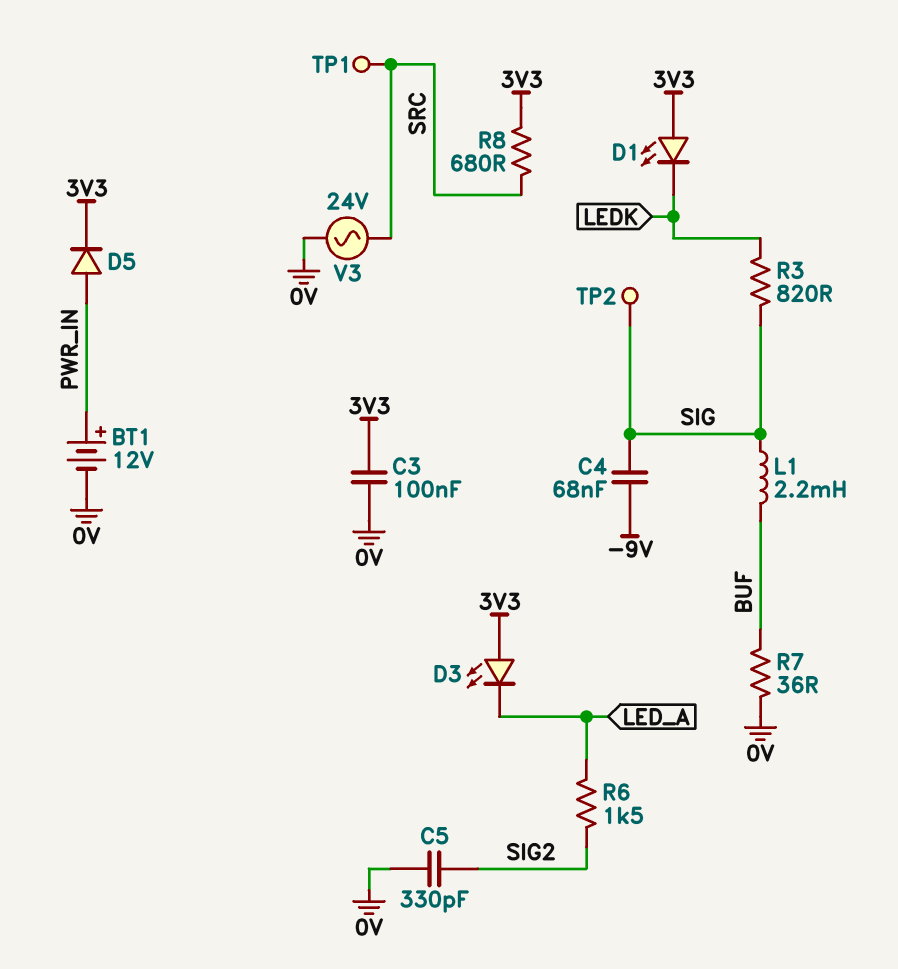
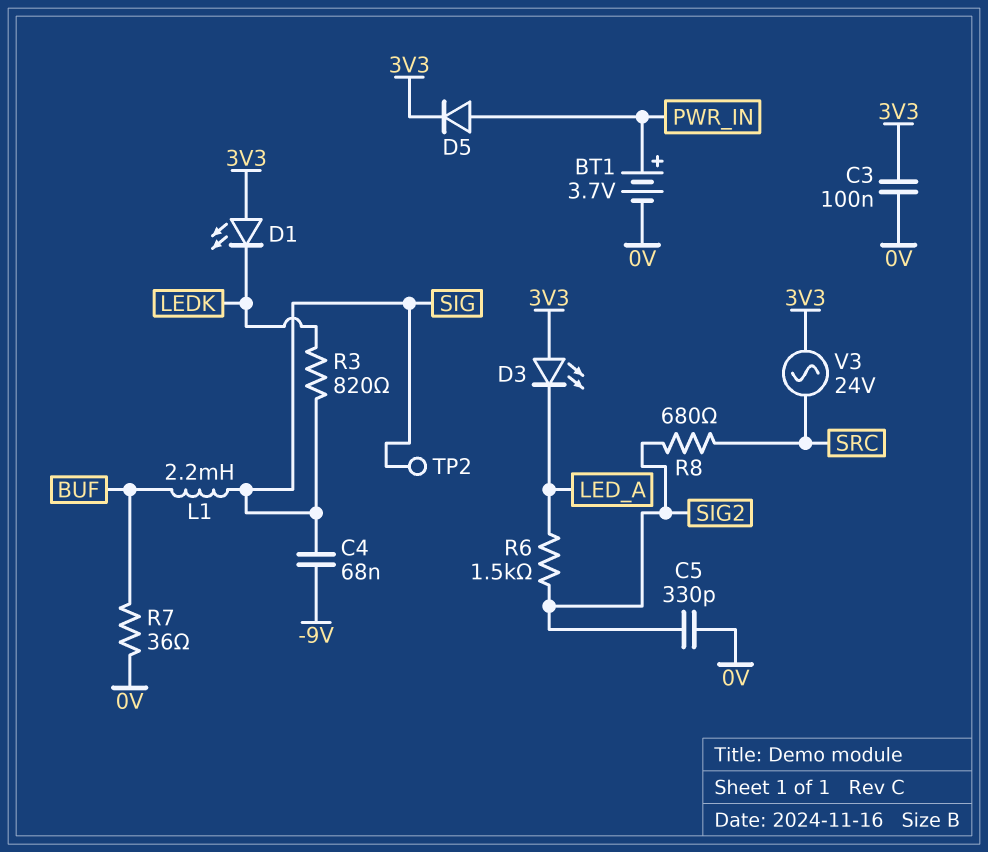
BT1: 12V (plus PWR_IN, minus 0V) -> 3.7V (plus PWR_IN, minus 0V)
R8: 680 (3V3, SRC) -> 680 (SIG2, SRC)
TP1: test point (SRC) -> none
V3: AC 24V (0V, SRC) -> AC 24V (3V3, SRC)

